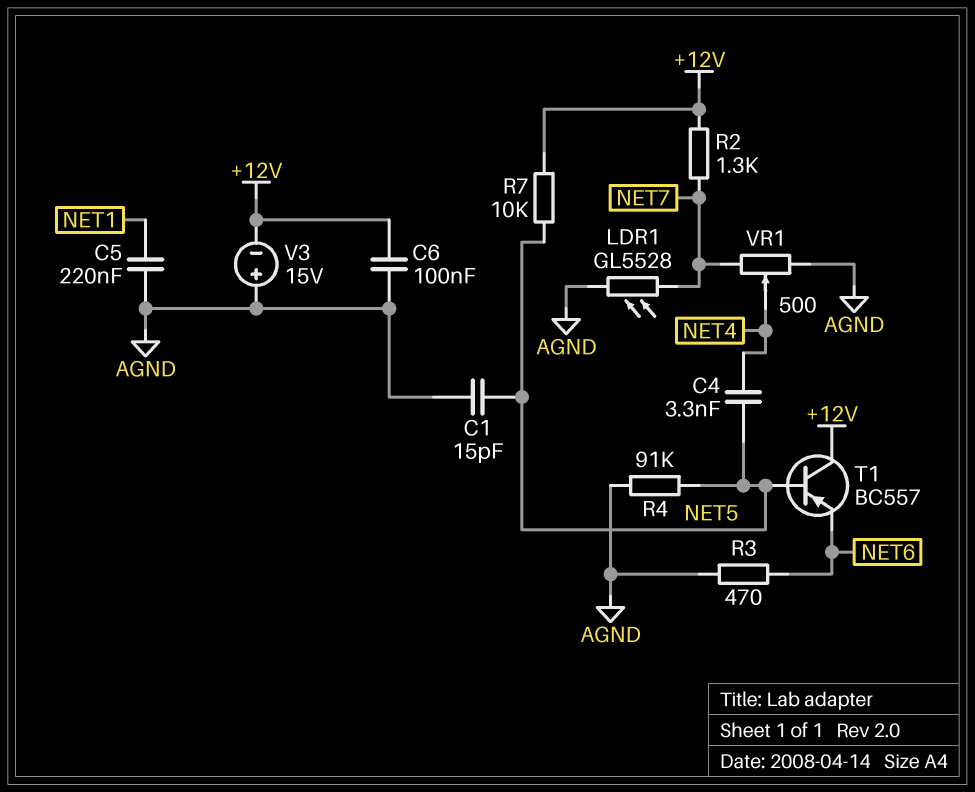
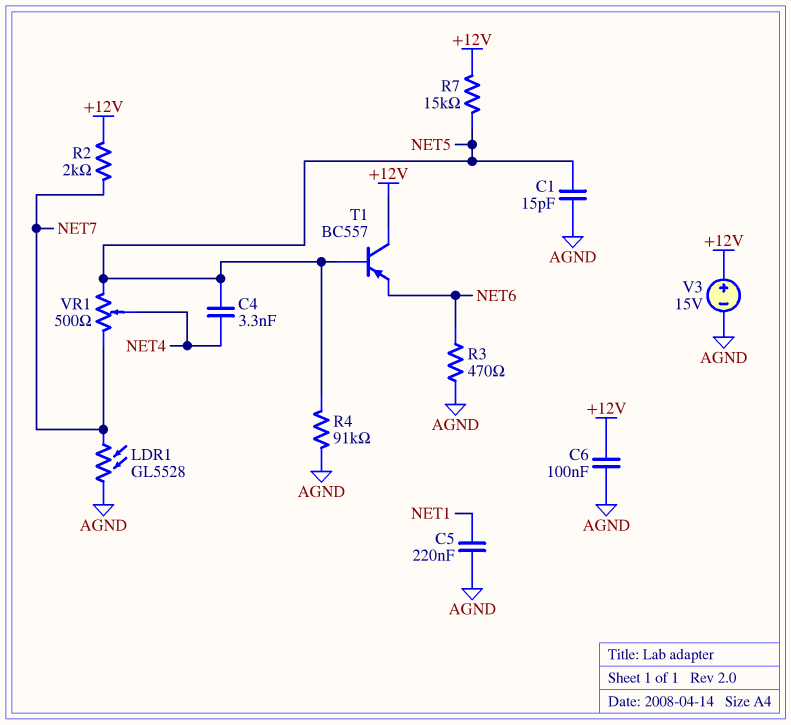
R2: 1.3k (+12V, NET7) -> 2k (+12V, NET7)
R7: 10k (+12V, NET5) -> 15k (+12V, NET5)
V3: 15V (plus AGND, minus +12V) -> 15V (plus +12V, minus AGND)
VR1: 500 (AGND, NET7, wiper NET4) -> 500 (NET5, NET7, wiper NET4)

